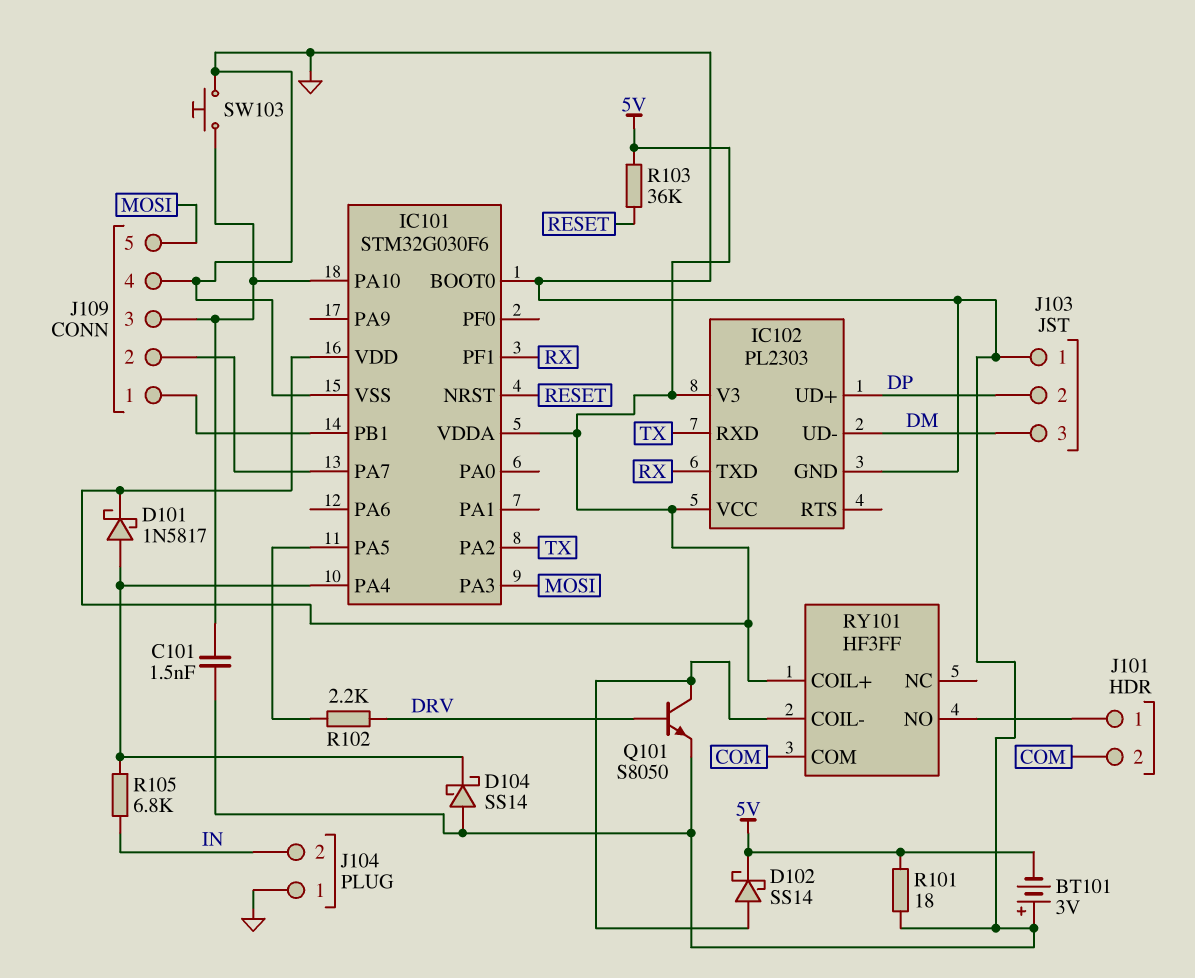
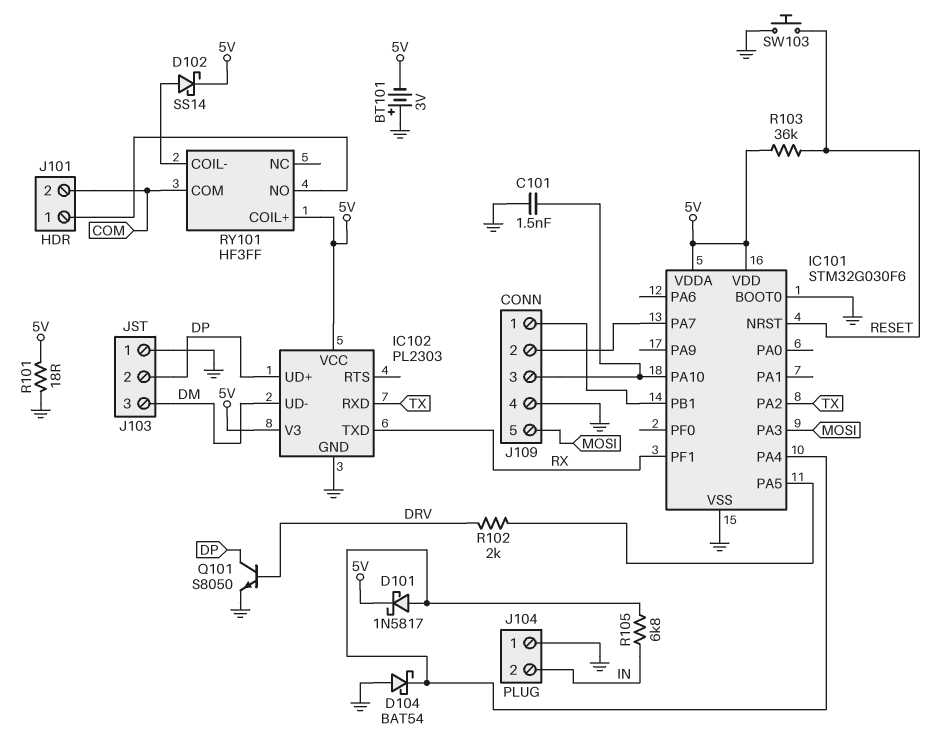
D104: schottky SS14 (A GND, K IC101/PA4) -> schottky BAT54 (A GND, K IC101/PA4)
Q101: NPN S8050 (B DRV, C RY101/COIL-, E GND) -> NPN S8050 (B DRV, C DP, E GND)
R102: 2.2k (DRV, IC101/PA5) -> 2k (DRV, IC101/PA5)
SW103: button (GND, IC101/PA10) -> button (GND, RESET)

